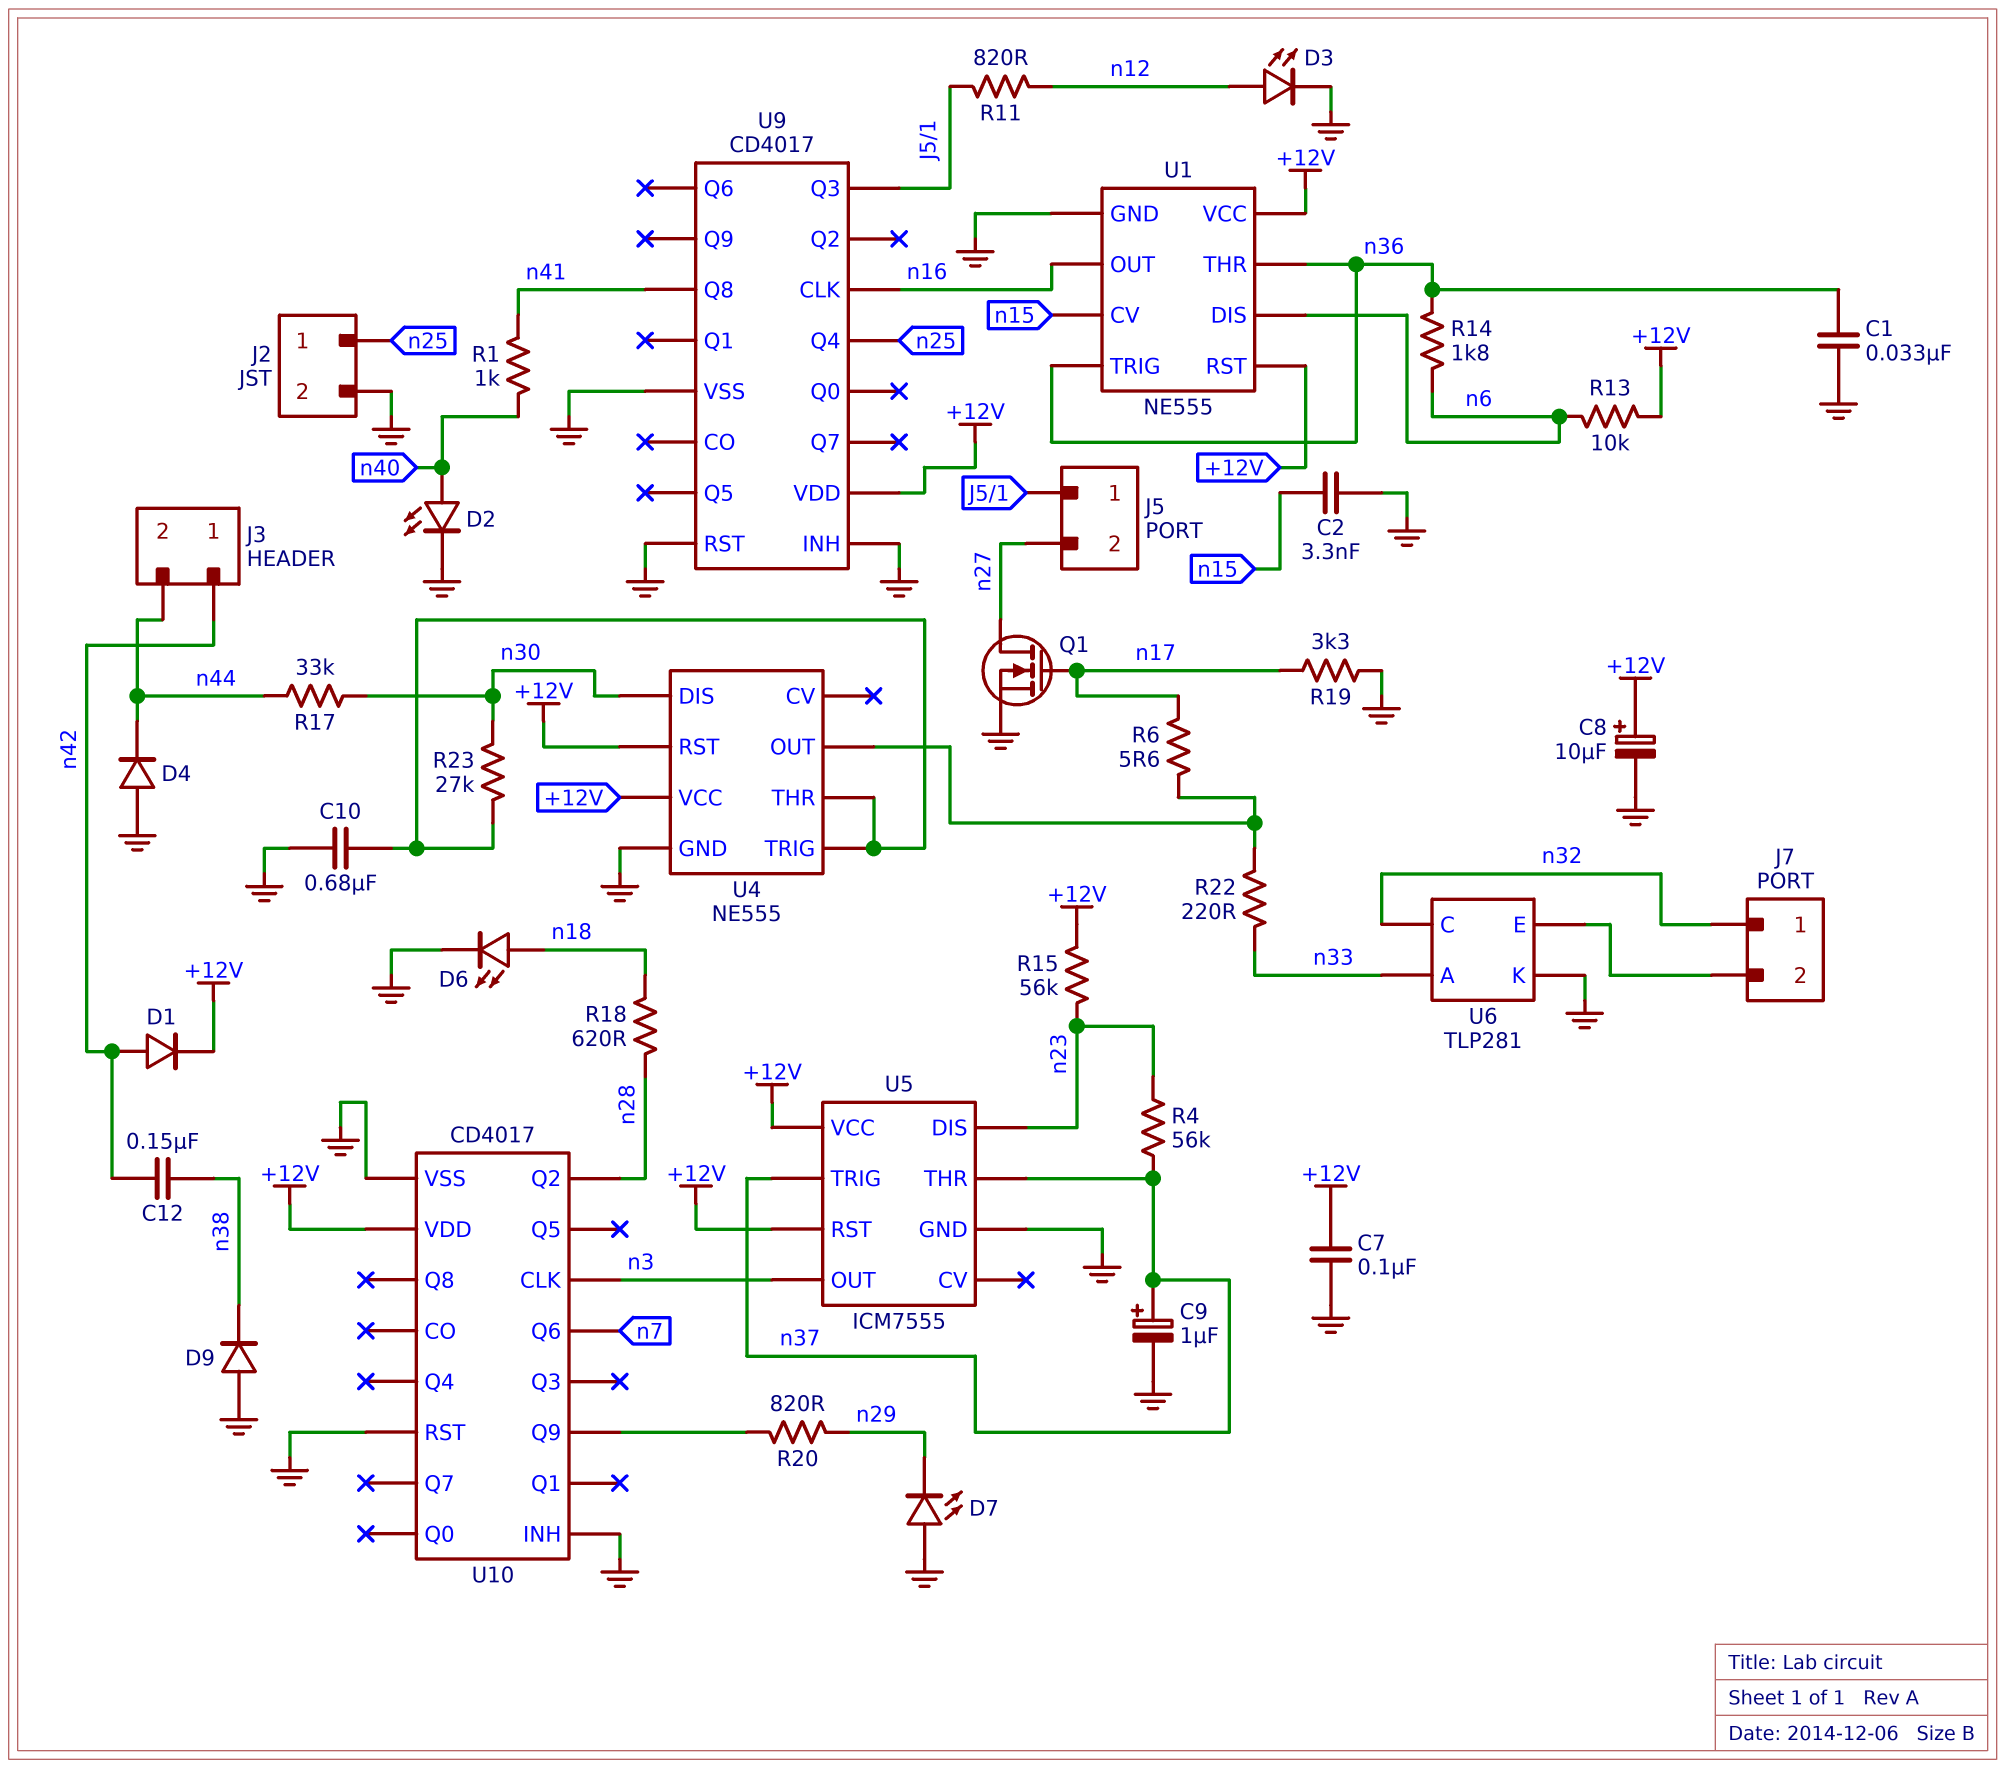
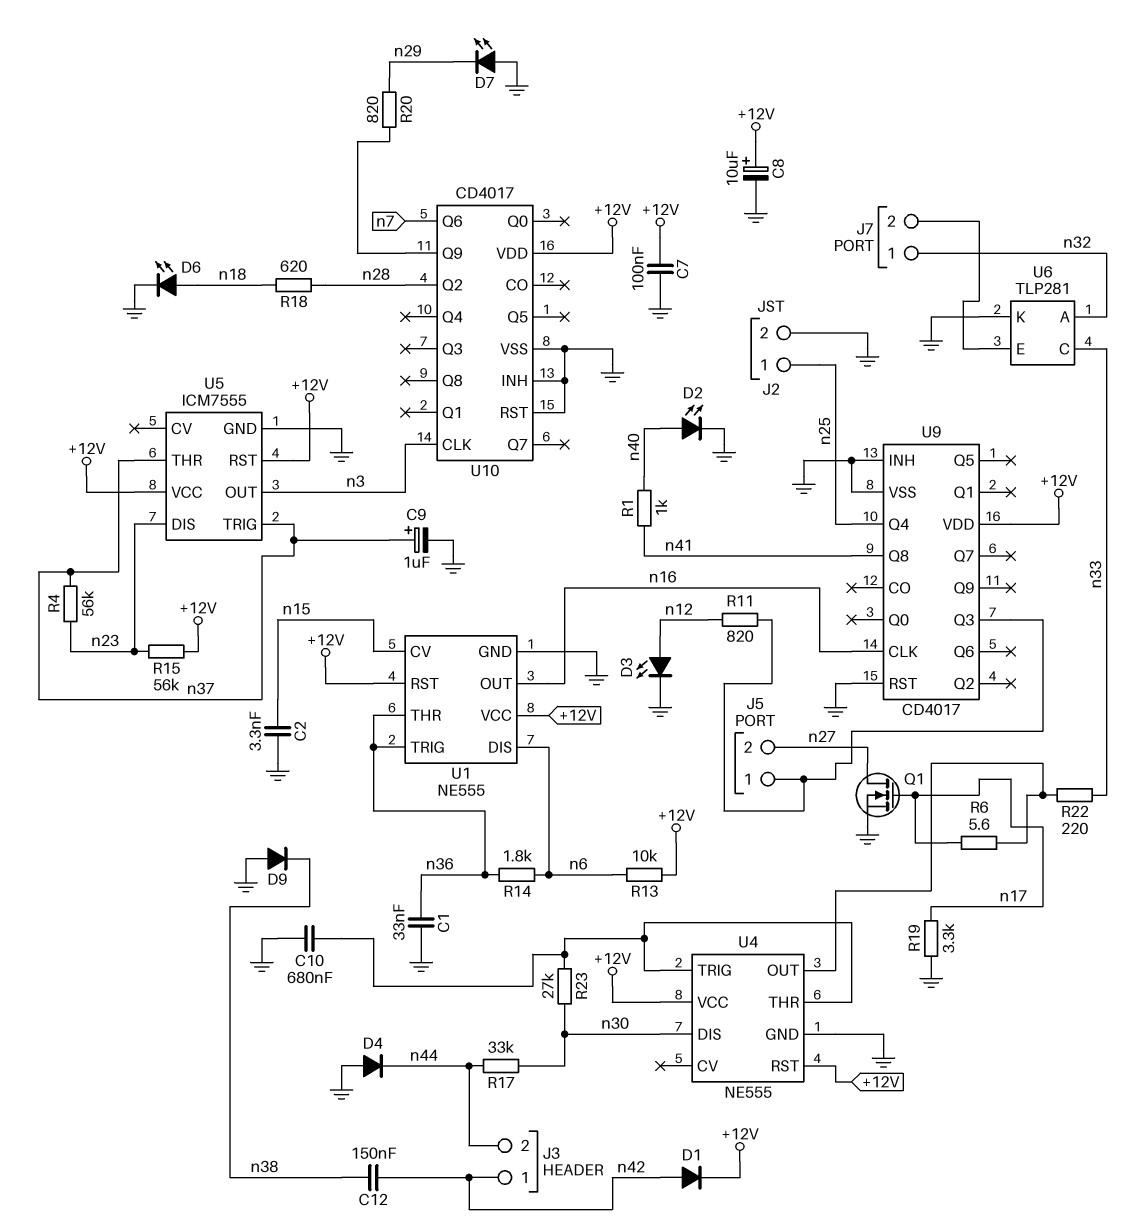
U6 pin A: n33 -> n32
U6 pin C: n32 -> n33

